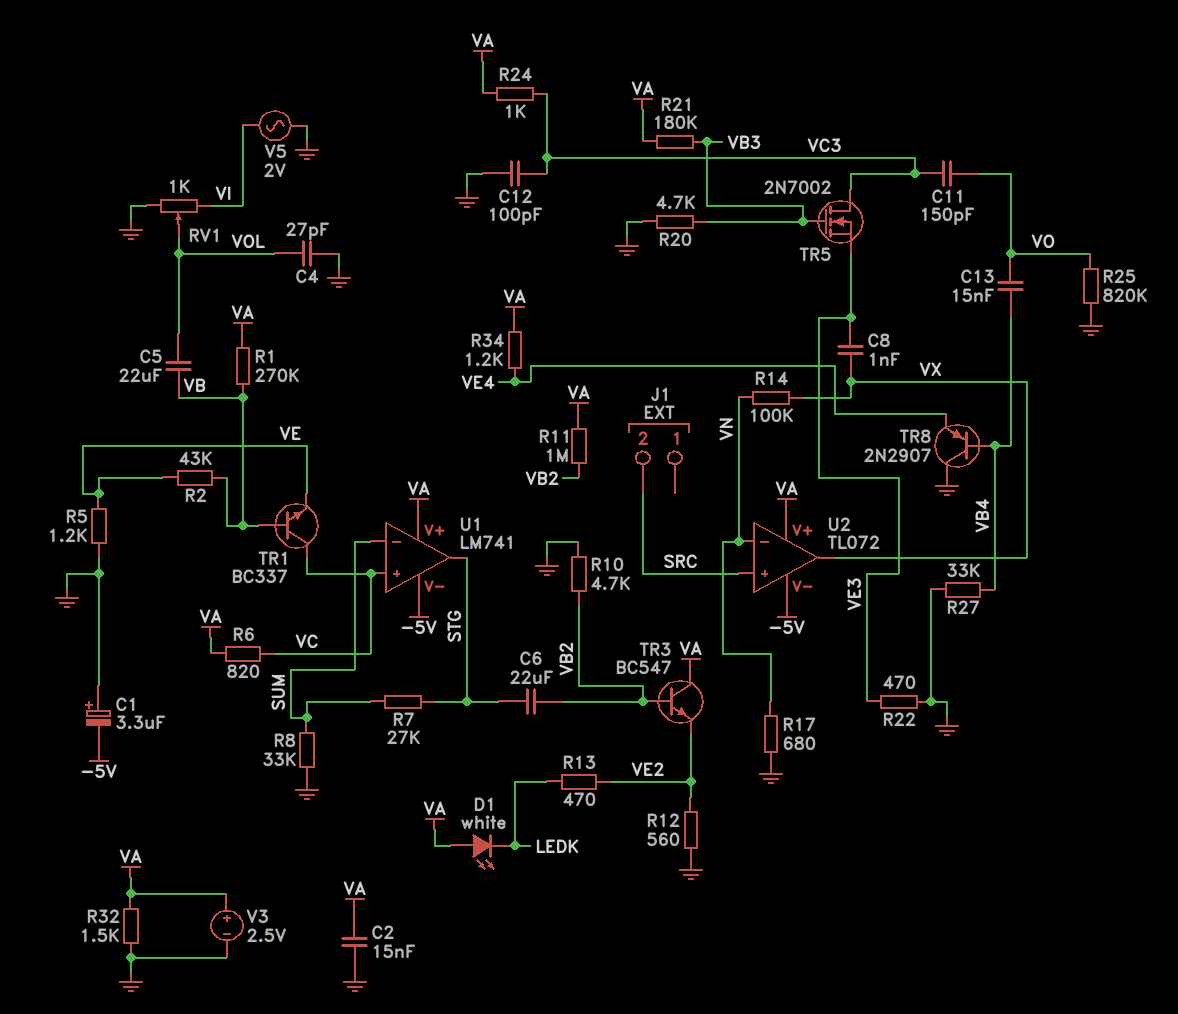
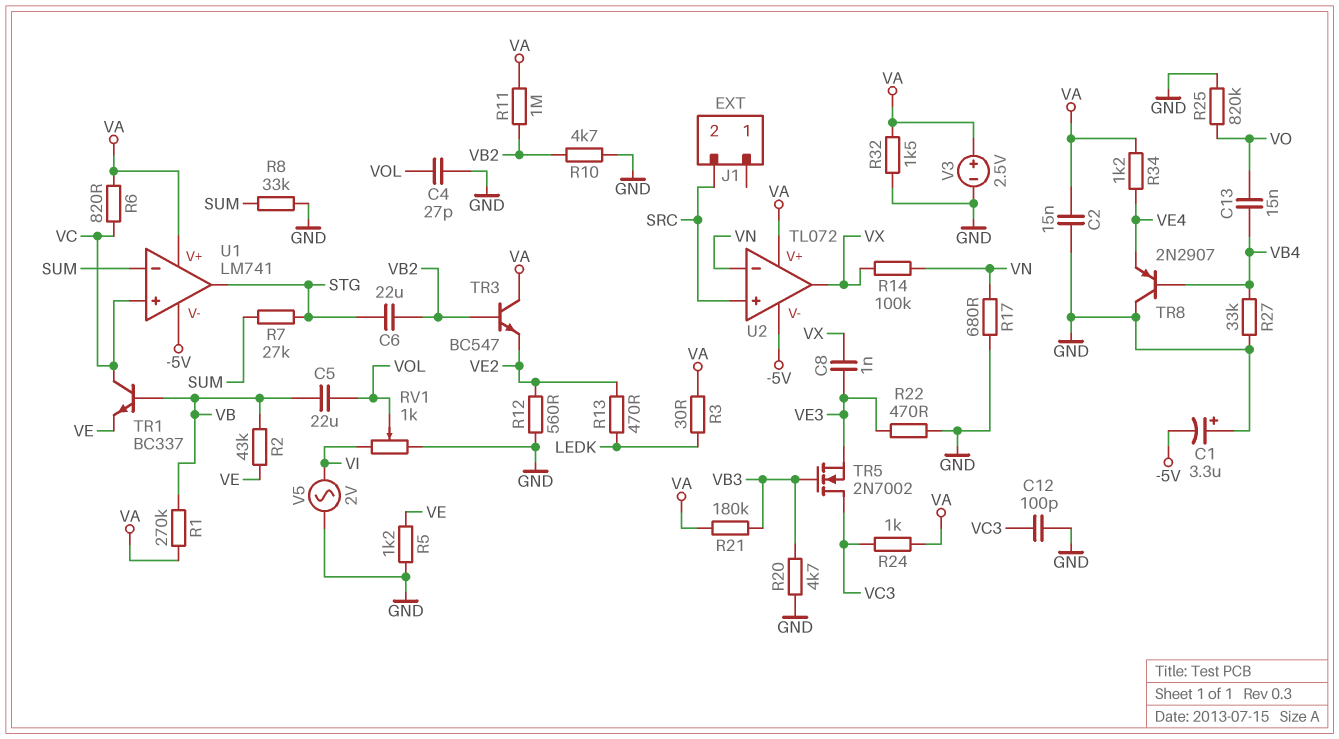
C11: 150pF (VC3, VO) -> none
D1: LED white (A VA, K LEDK) -> none
R3: none -> 30 (LEDK, VA)

